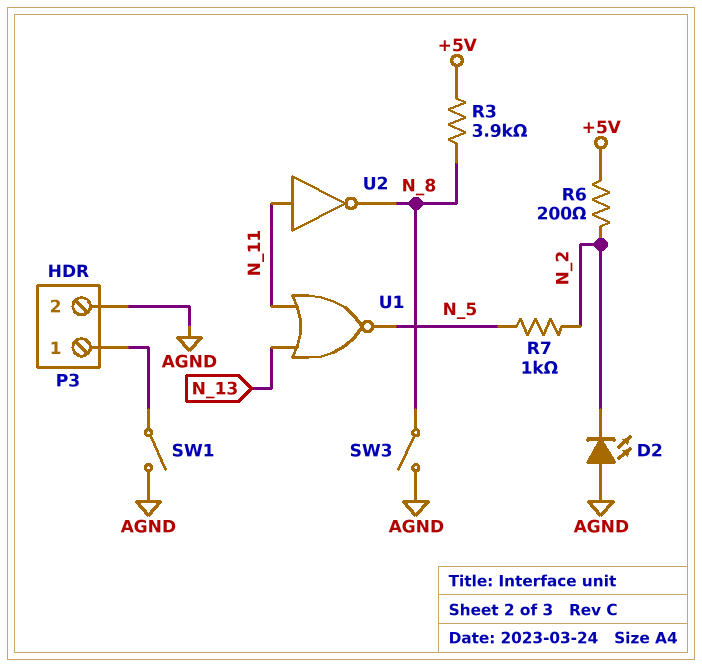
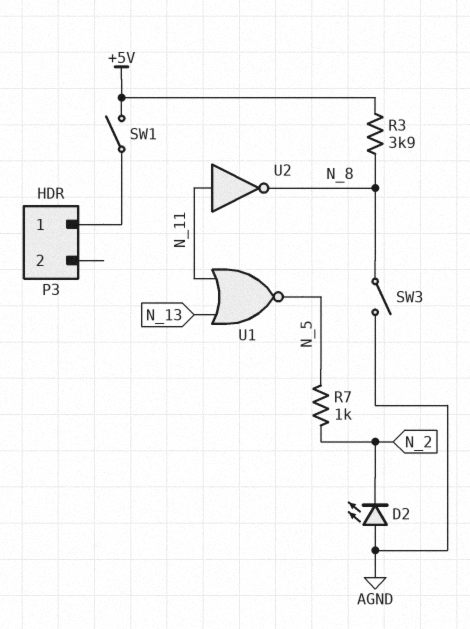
P3 pin 2: AGND -> none
R6: 200 (+5V, N_2) -> none
SW1: switch (AGND, P3/1) -> switch (+5V, P3/1)

